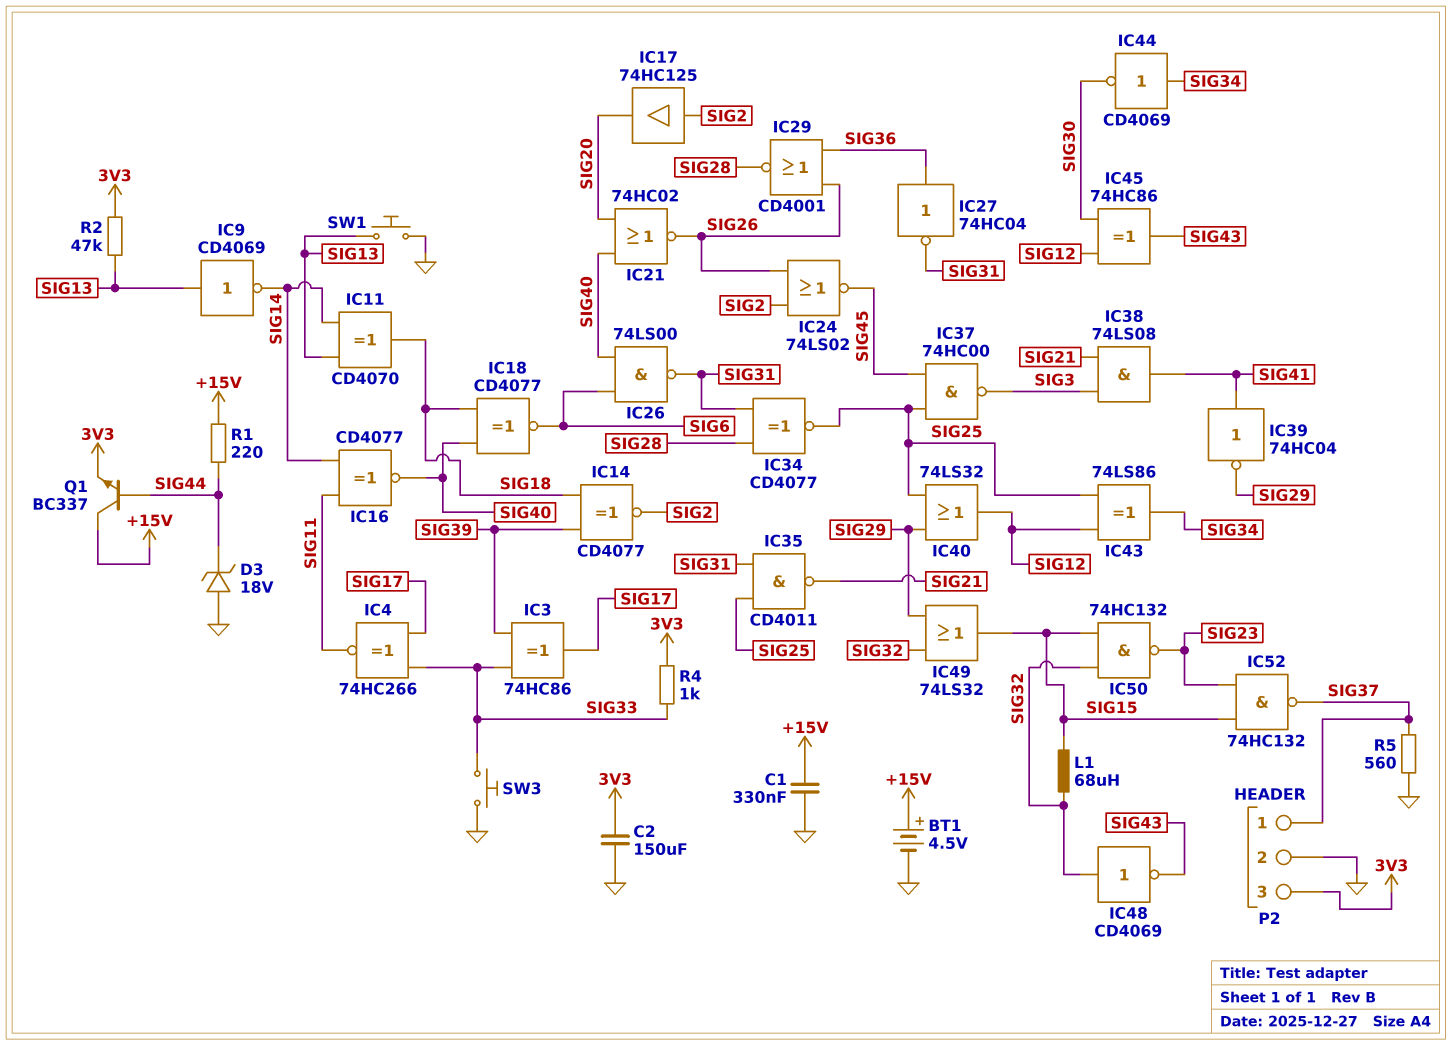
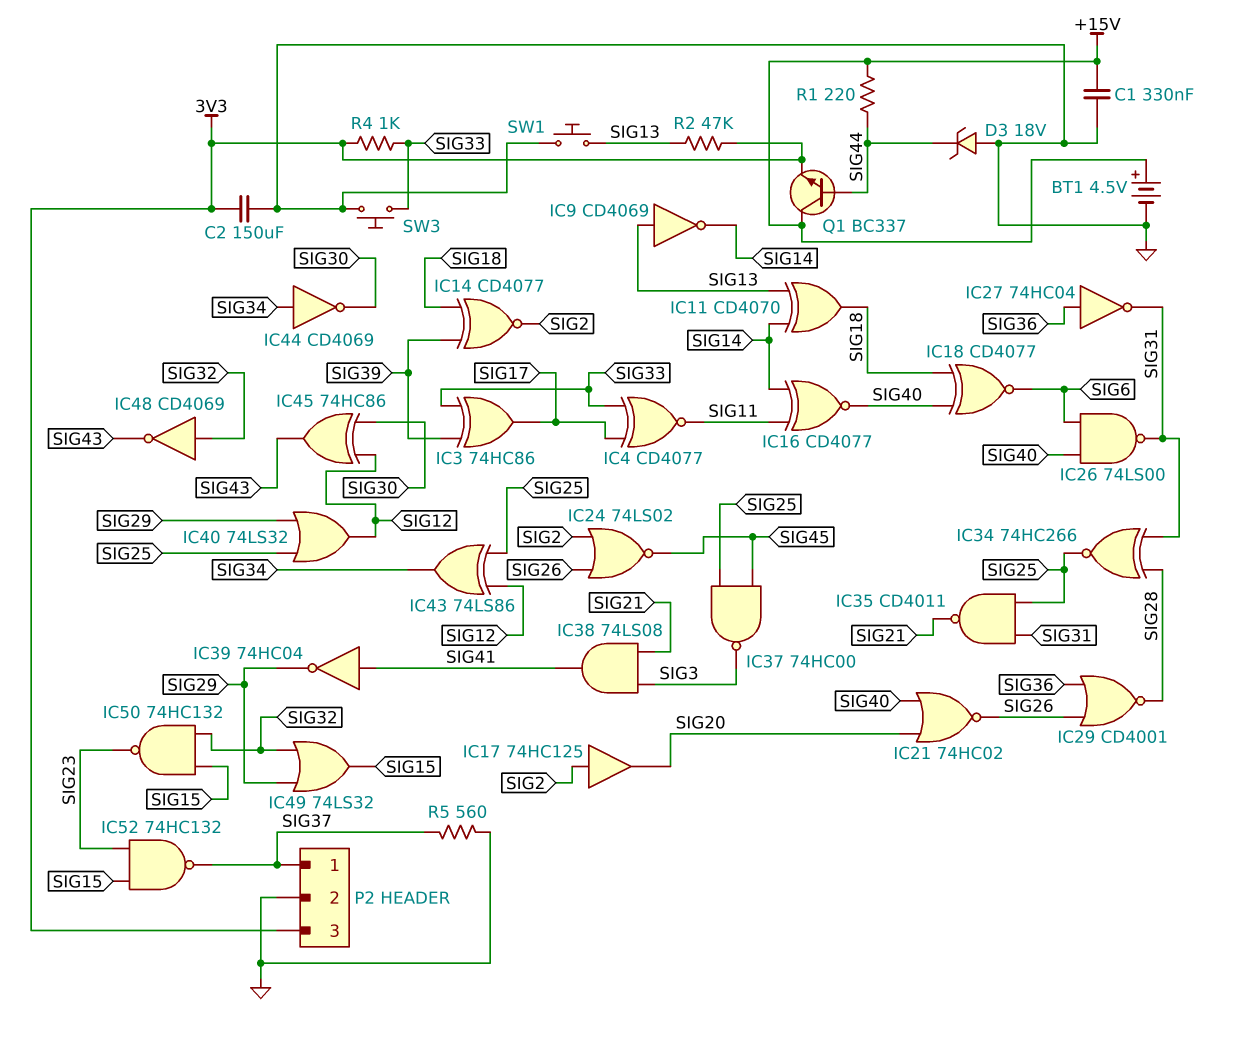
IC4: XNOR 74HC266 (in SIG17, in SIG33, out SIG11) -> XNOR CD4077 (in SIG17, in SIG33, out SIG11)
IC34: XNOR CD4077 (in SIG28, in SIG31, out SIG25) -> XNOR 74HC266 (in SIG28, in SIG31, out SIG25)
L1: 68uH (SIG15, SIG32) -> none

